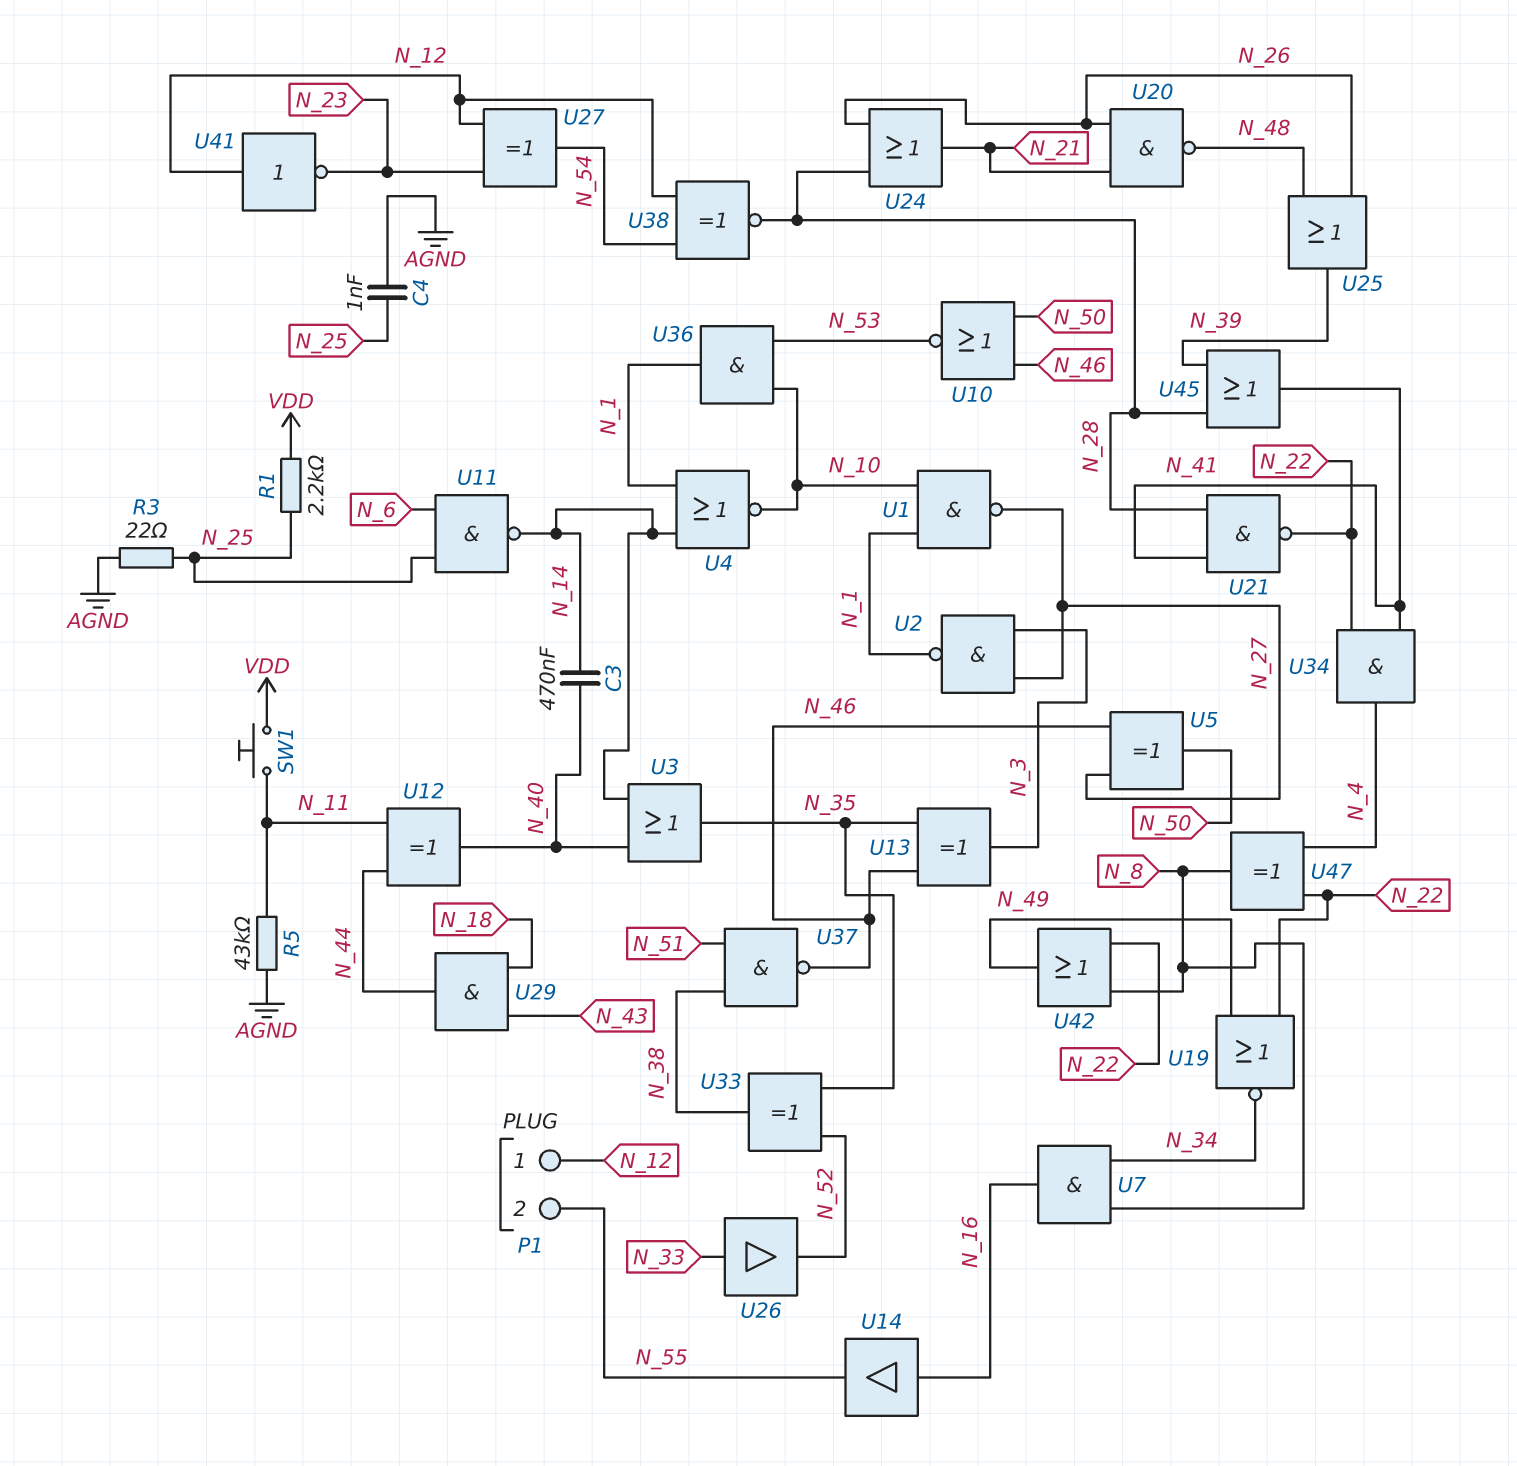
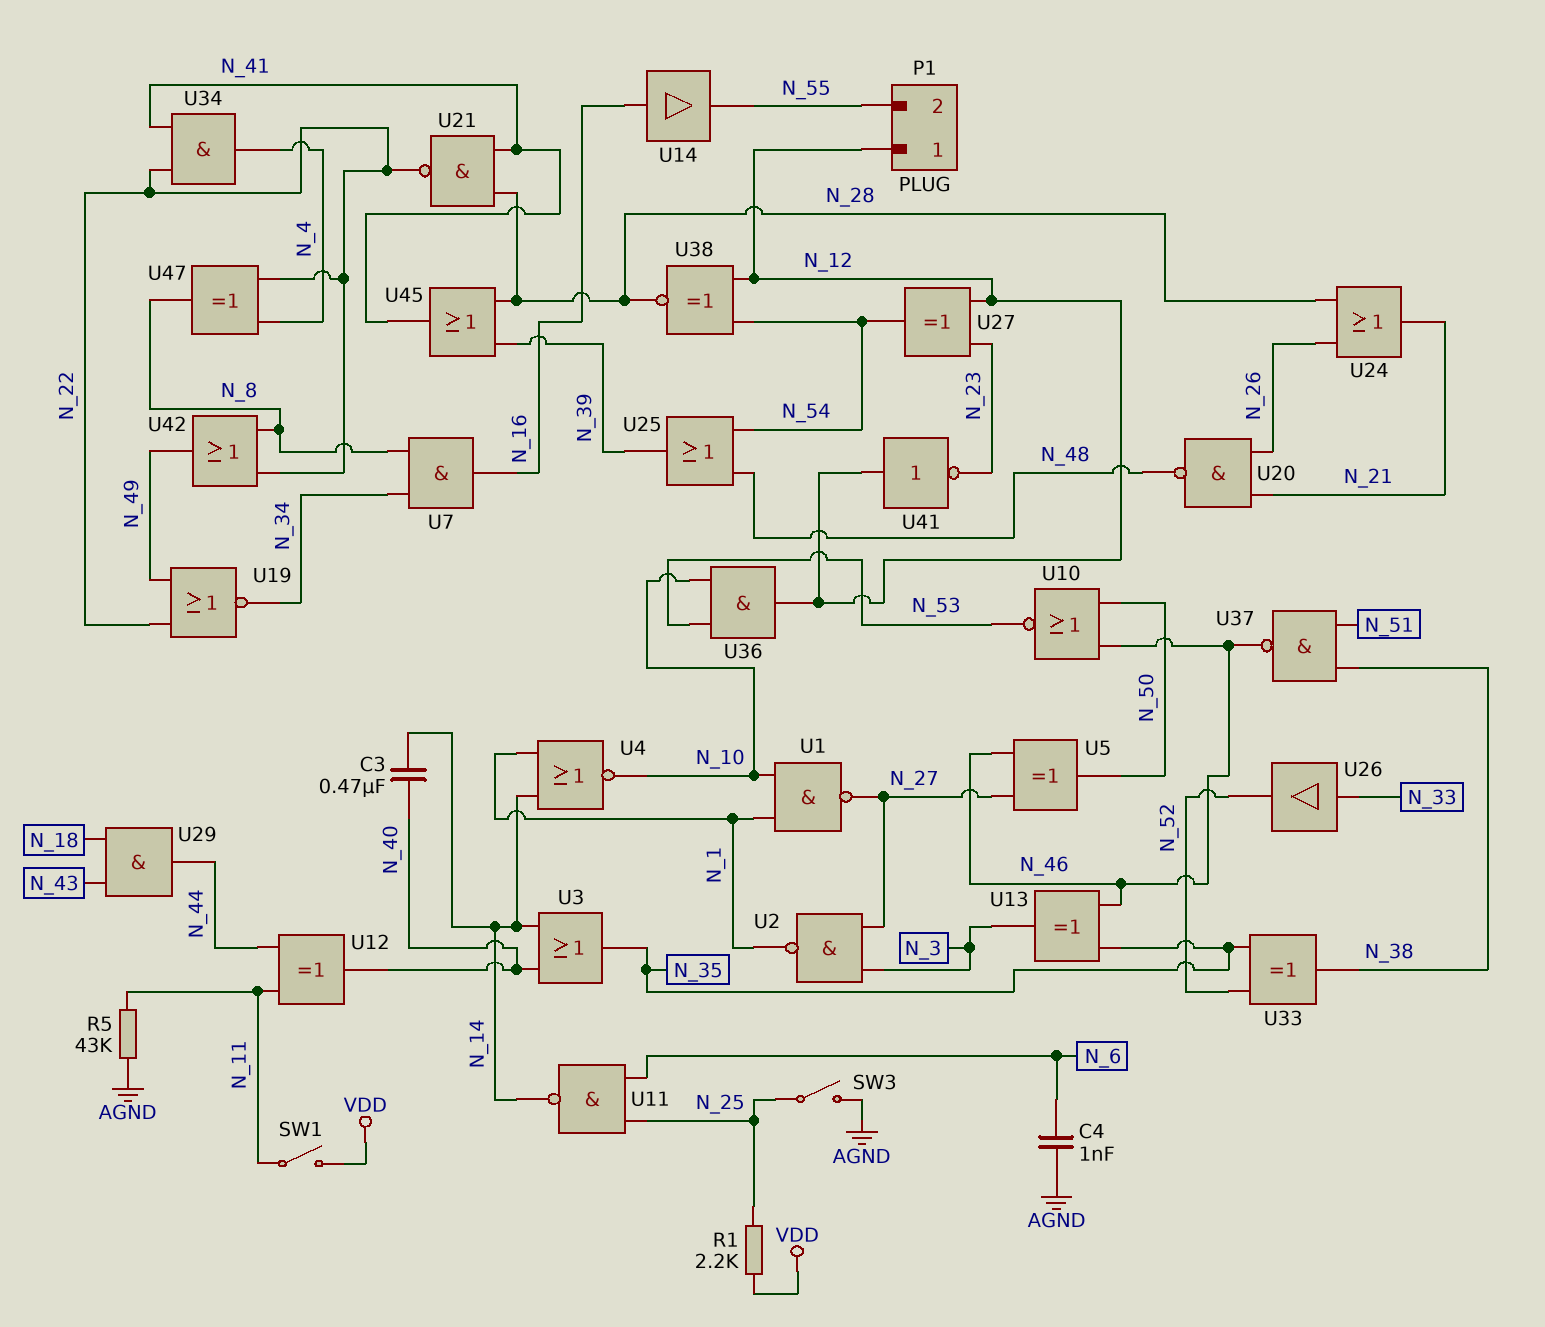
C4: 1nF (AGND, N_25) -> 1nF (AGND, N_6)
R3: 22 (AGND, N_25) -> none
SW1: button (N_11, VDD) -> switch (N_11, VDD)
SW3: none -> switch (AGND, N_25)
U25: OR (in N_26, in N_48, out N_39) -> OR (in N_48, in N_54, out N_39)
U36: AND (in N_10, in N_53, out N_1) -> AND (in N_10, in N_53, out N_12)

